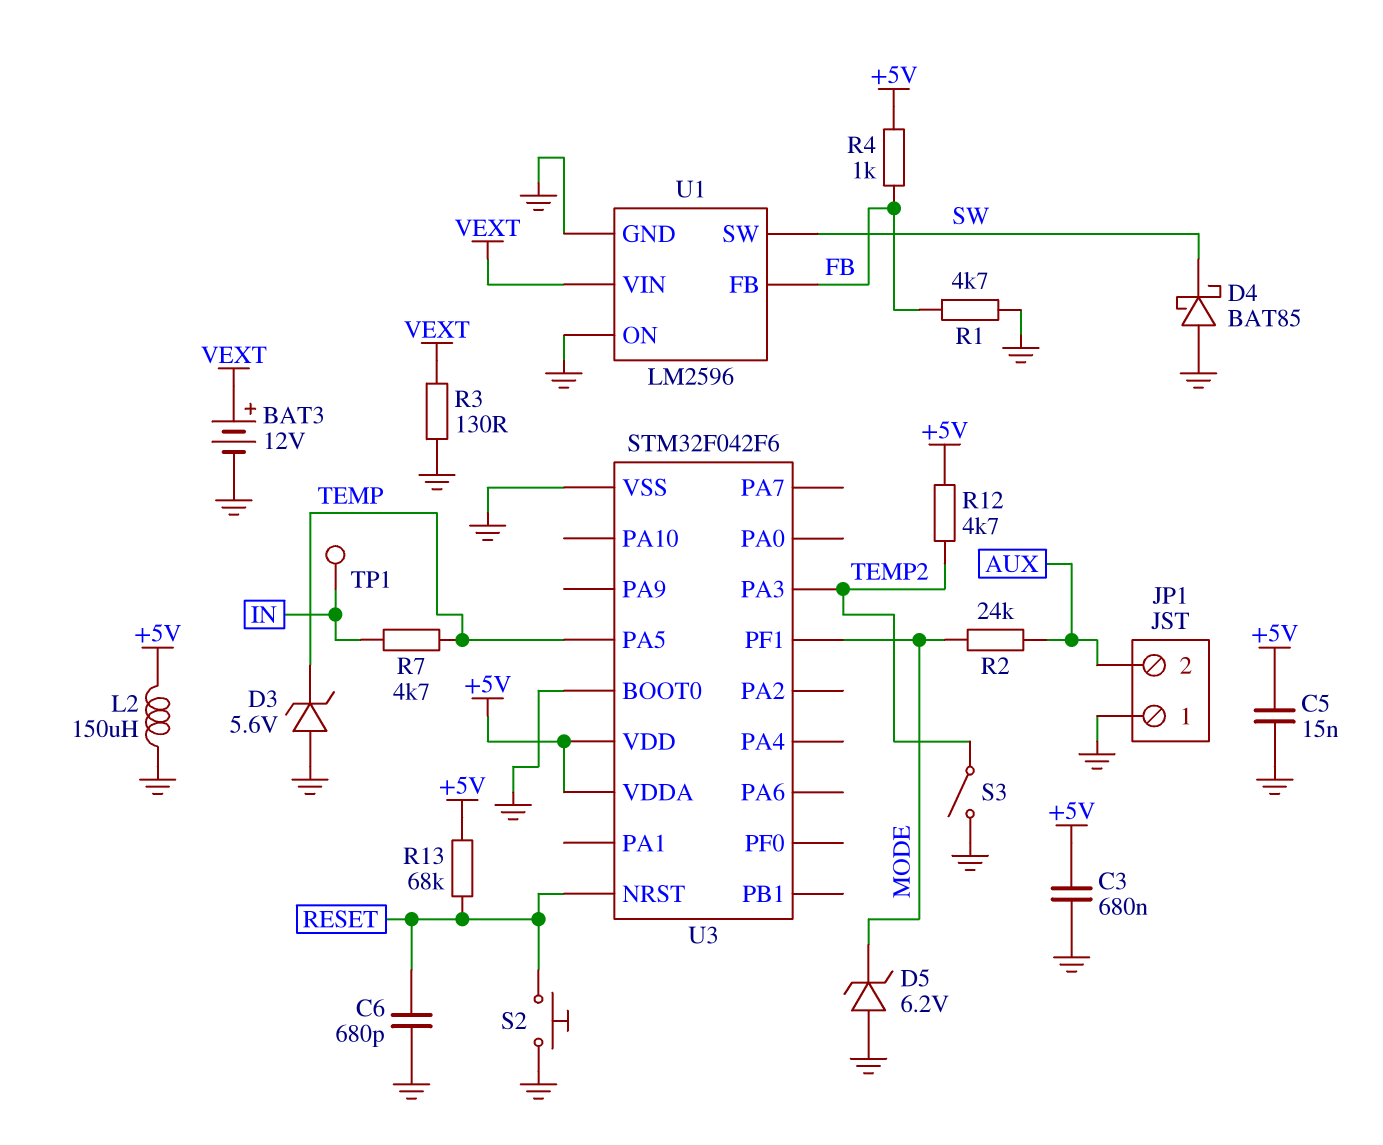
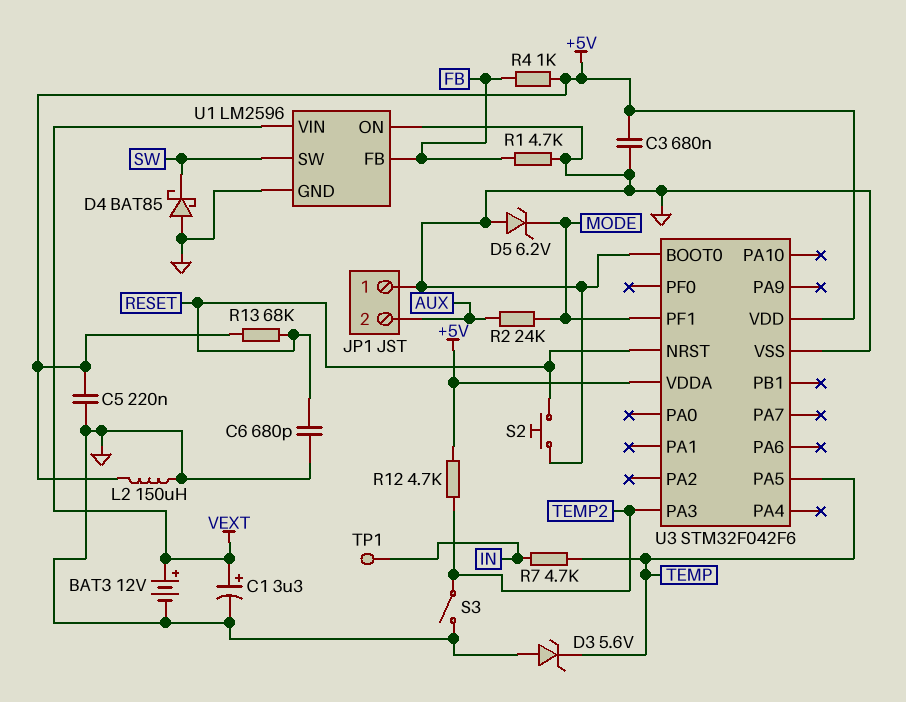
C1: none -> 3.3uF (plus VEXT, minus GND)
C5: 15nF (+5V, GND) -> 220nF (+5V, GND)
R3: 130 (GND, VEXT) -> none

